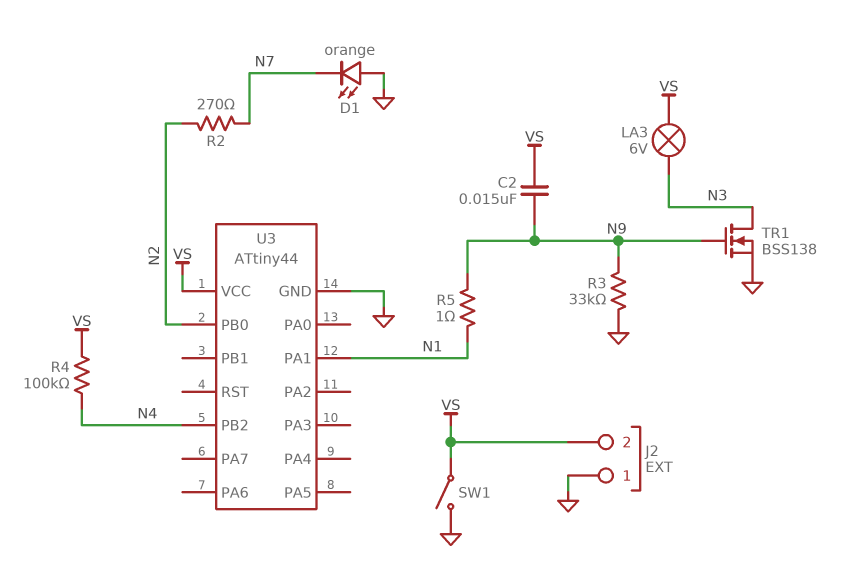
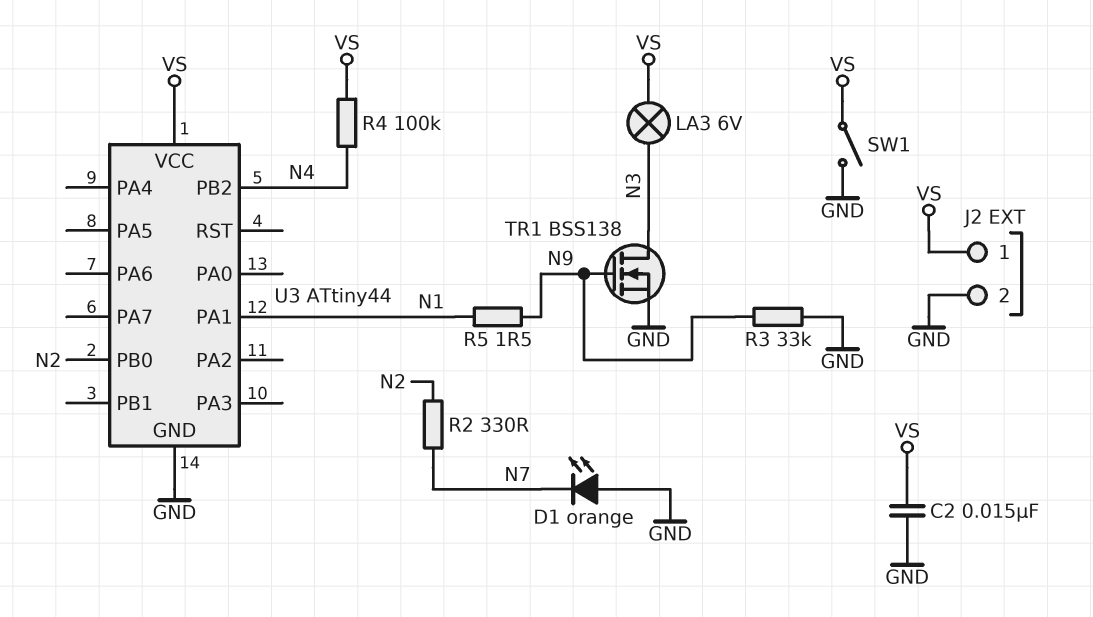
C2: 15nF (N9, VS) -> 15nF (GND, VS)
J2 pin 1: GND -> VS
J2 pin 2: VS -> GND
R2: 270 (N2, N7) -> 330 (N2, N7)
R5: 1 (N1, N9) -> 1.5 (N1, N9)

